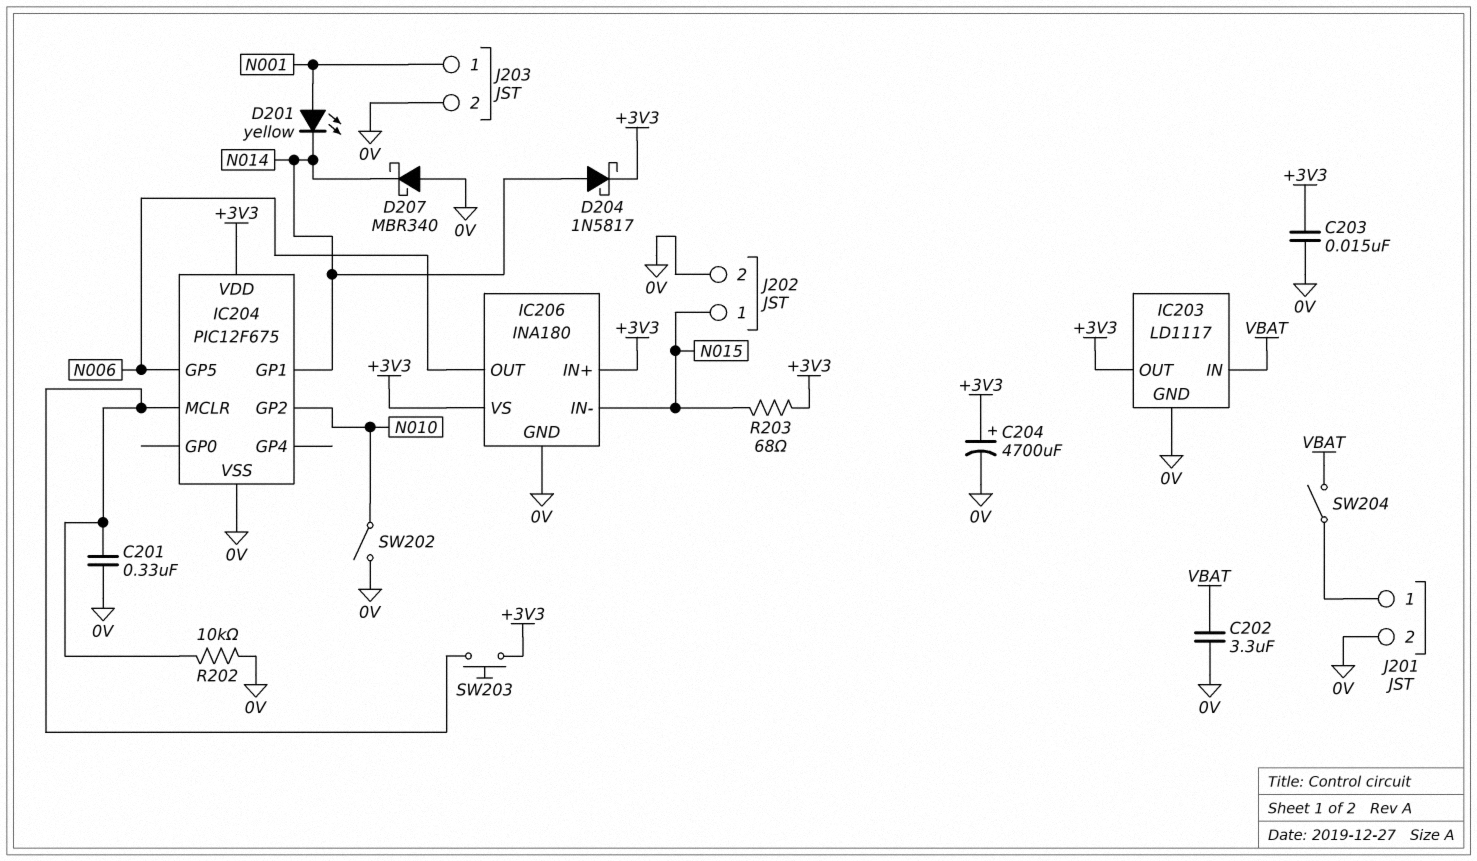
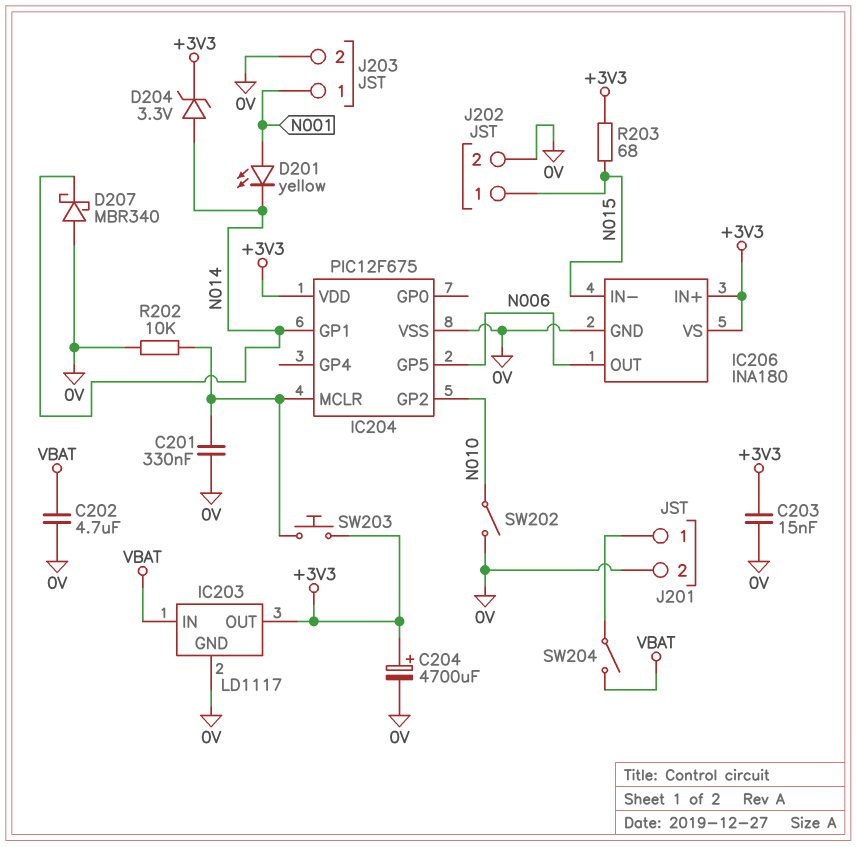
C202: 3.3uF (0V, VBAT) -> 4.7uF (0V, VBAT)
D204: schottky 1N5817 (A N014, K +3V3) -> zener 3.3V (A N014, K +3V3)

